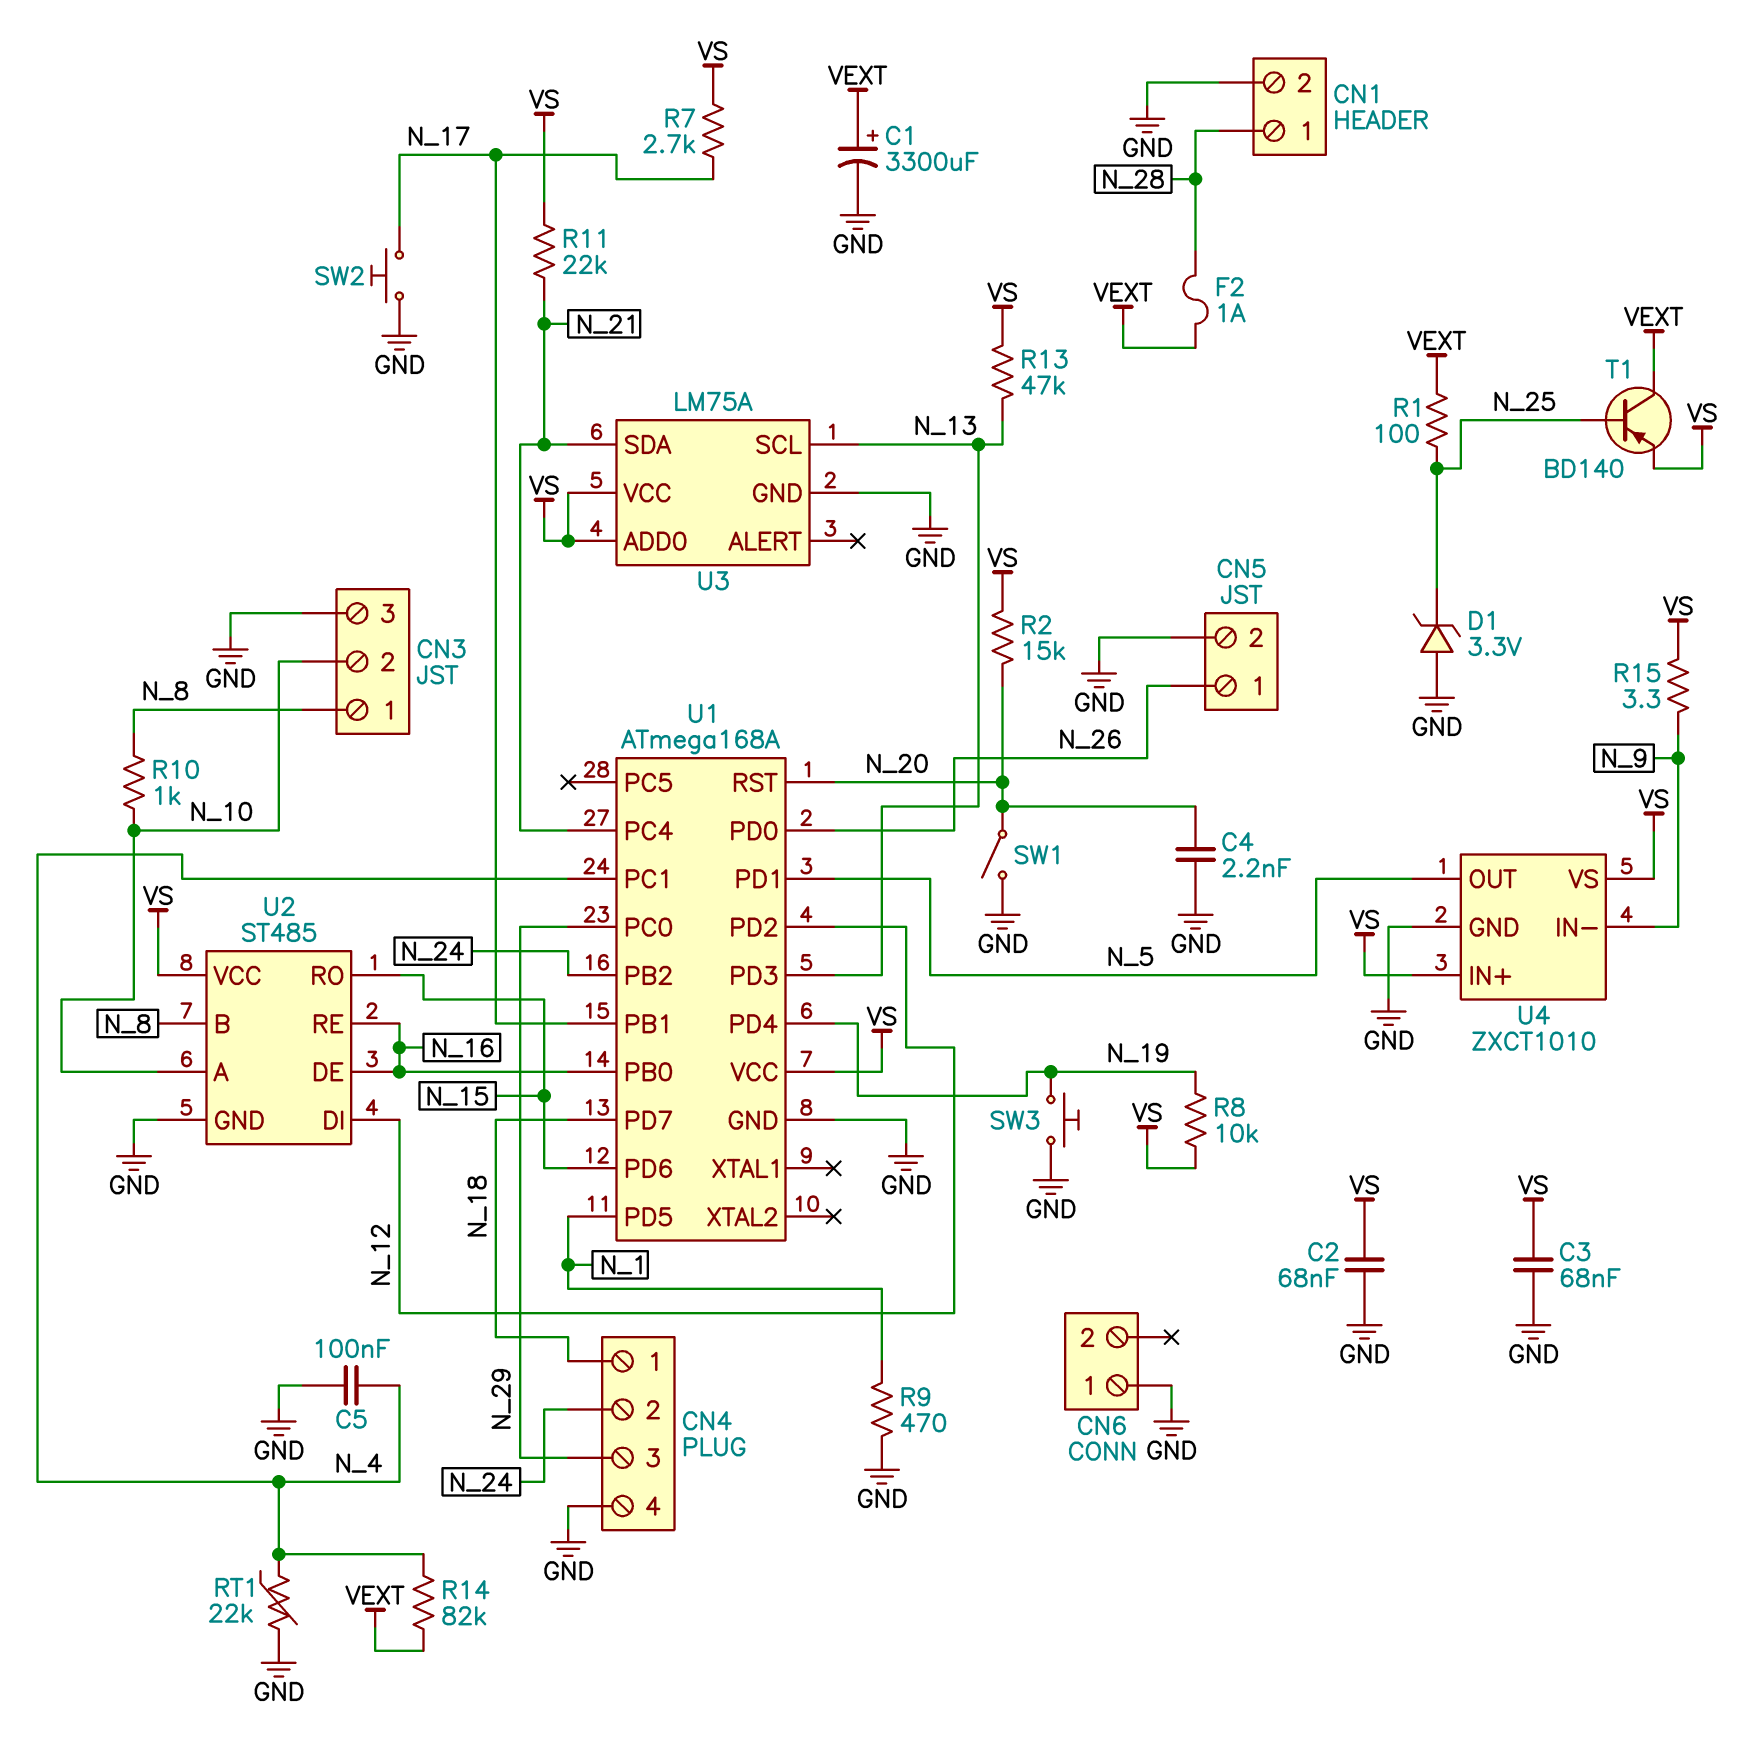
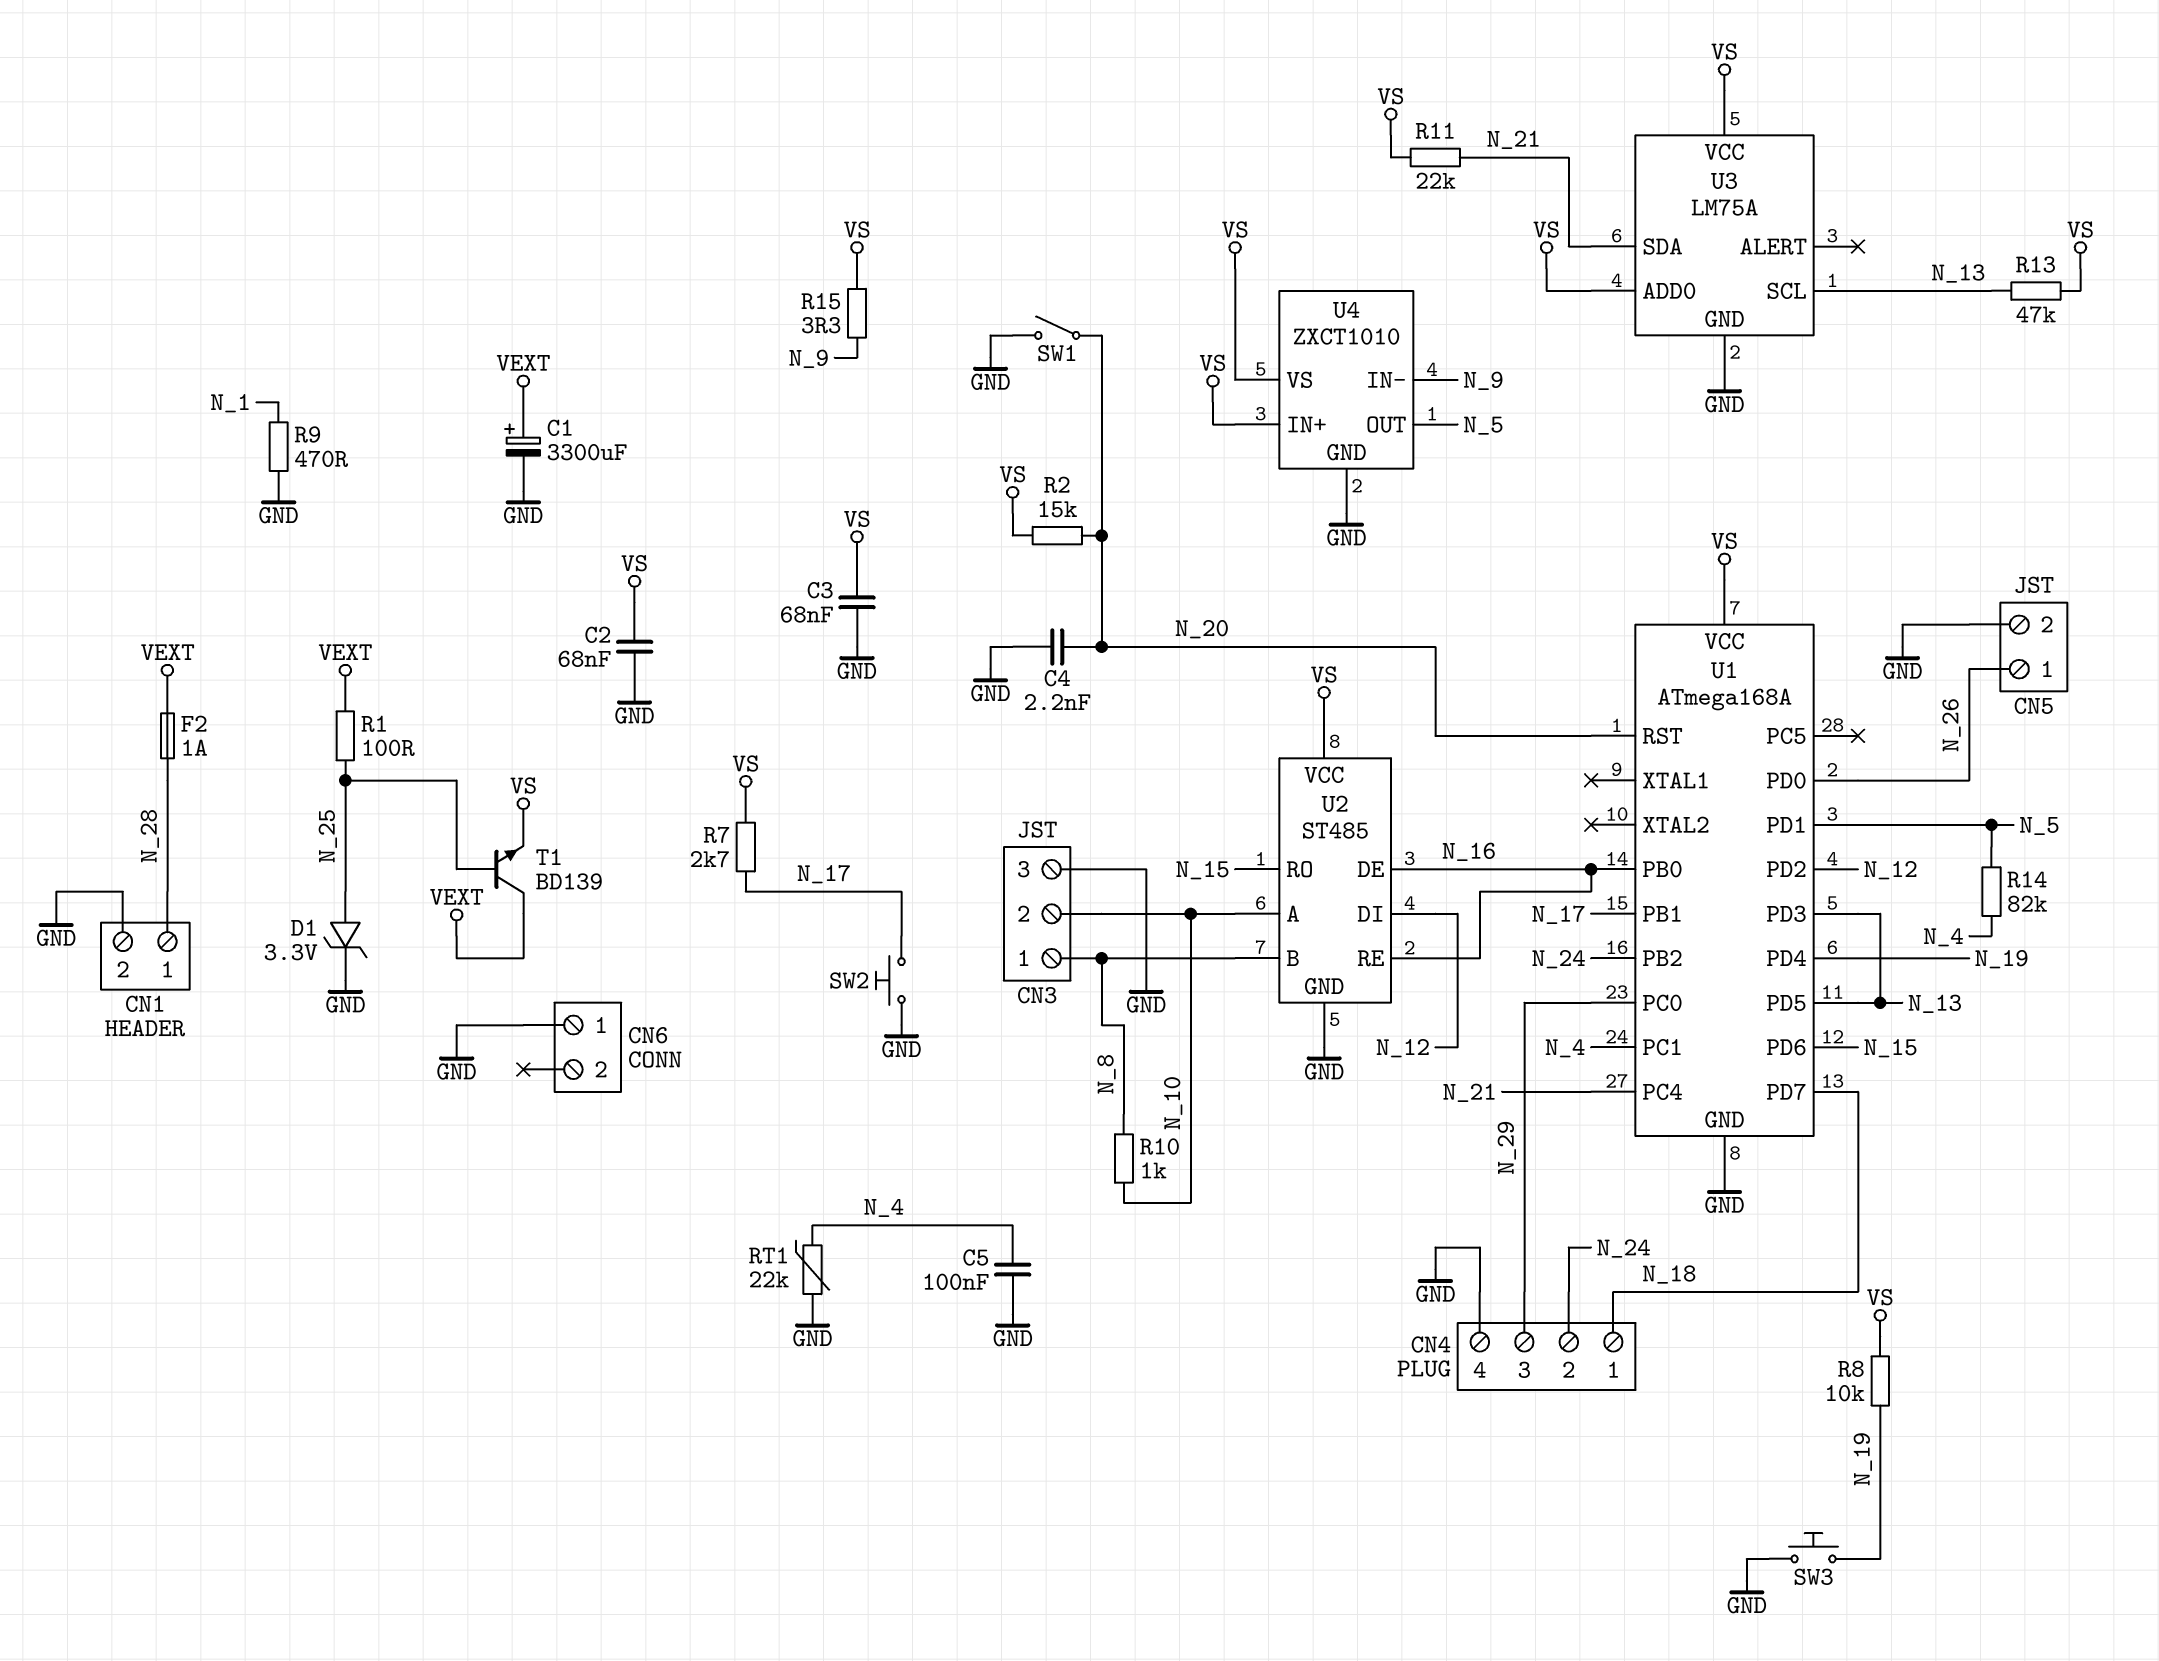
D1: zener 3.3V (A GND, K N_25) -> zener 3.3V (A N_25, K GND)
R14: 82k (N_4, VEXT) -> 82k (N_4, N_5)
T1: PNP BD140 (B N_25, C VEXT, E VS) -> NPN BD139 (B N_25, C VEXT, E VS)
U1 pin PD5: N_1 -> N_13

